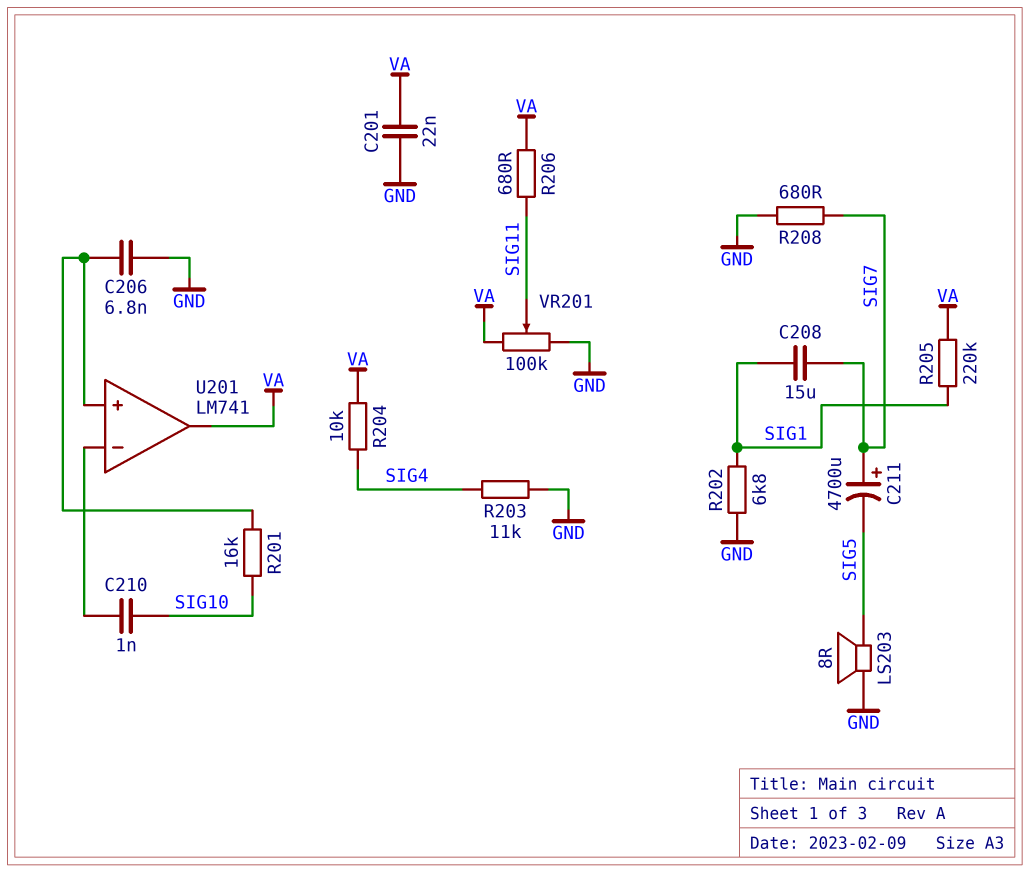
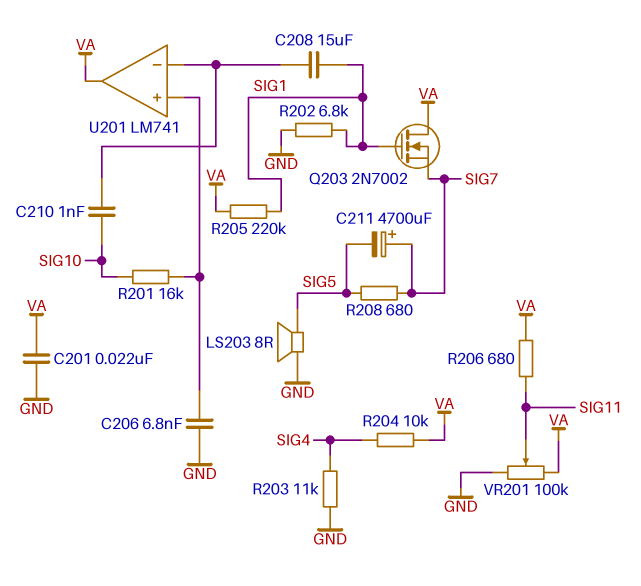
C208: 15uF (SIG1, SIG7) -> 15uF (SIG1, U201/in-)
Q203: none -> NMOS 2N7002 (G SIG1, D VA, S SIG7)
R208: 680 (GND, SIG7) -> 680 (SIG5, SIG7)

